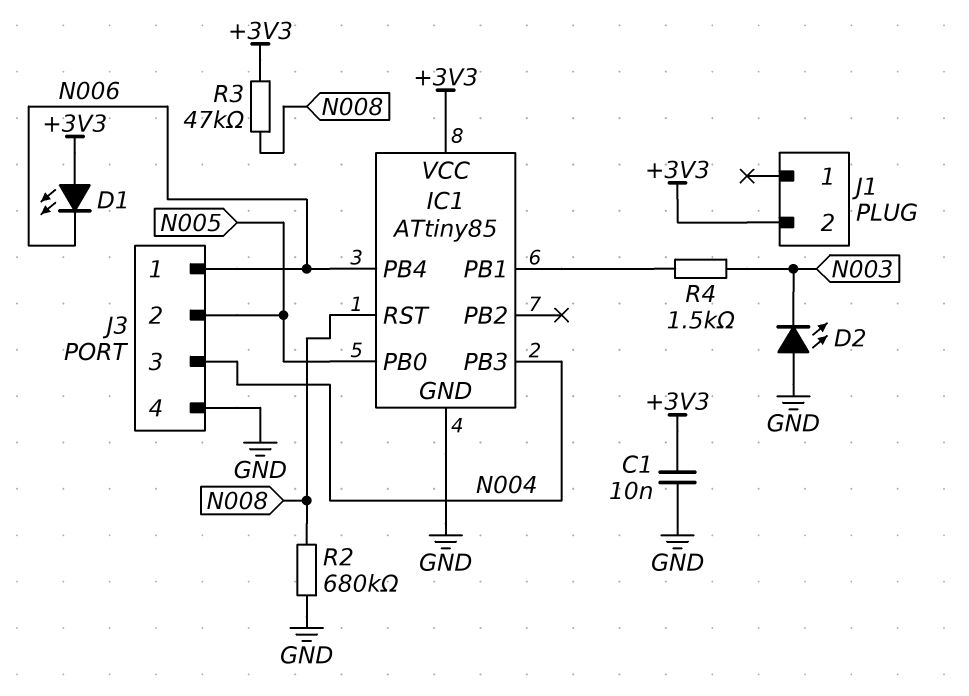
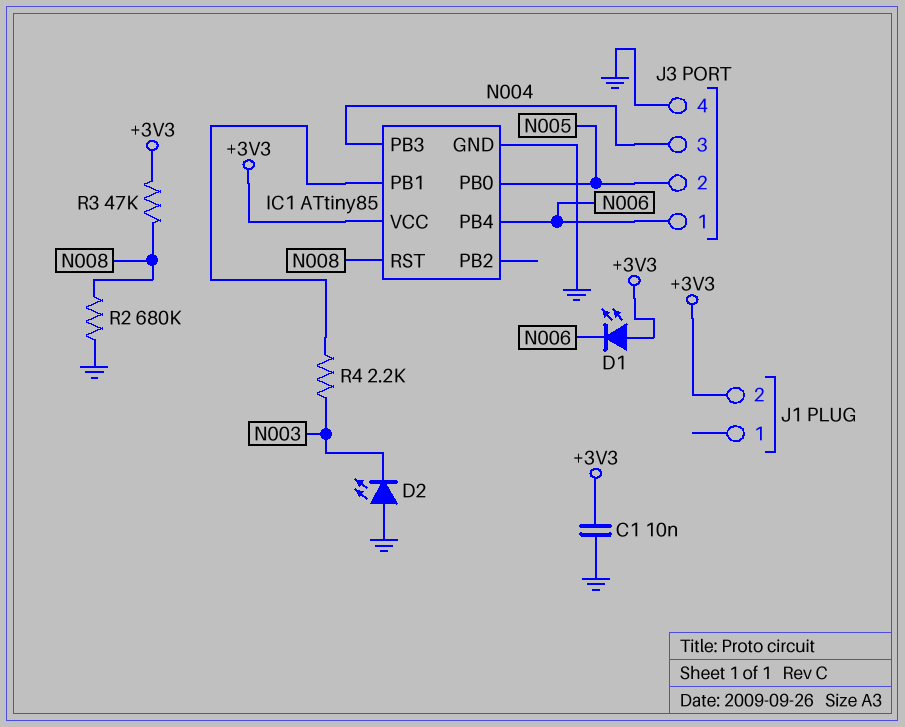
R4: 1.5k (IC1/PB1, N003) -> 2.2k (IC1/PB1, N003)

